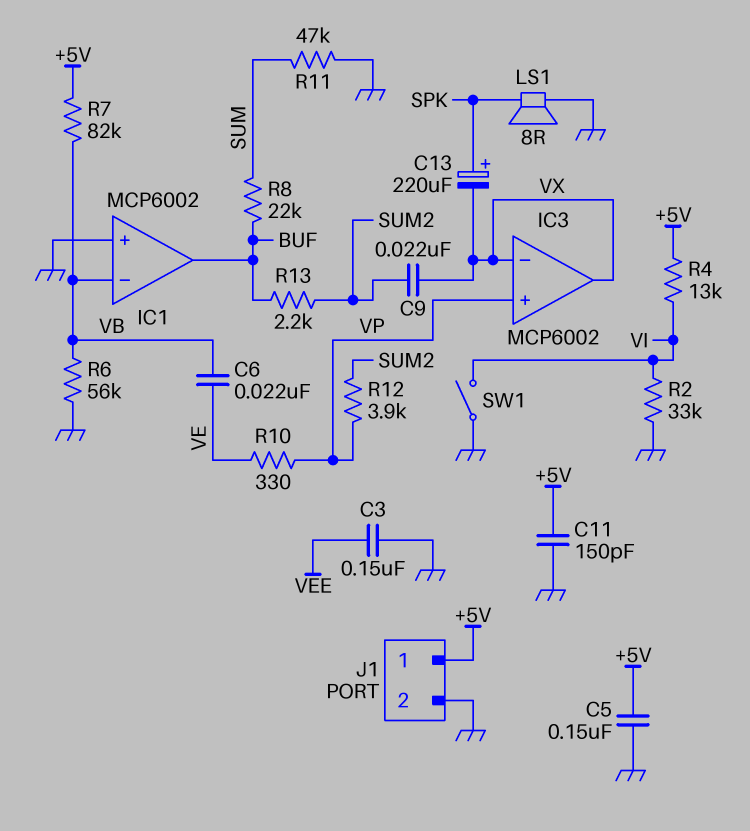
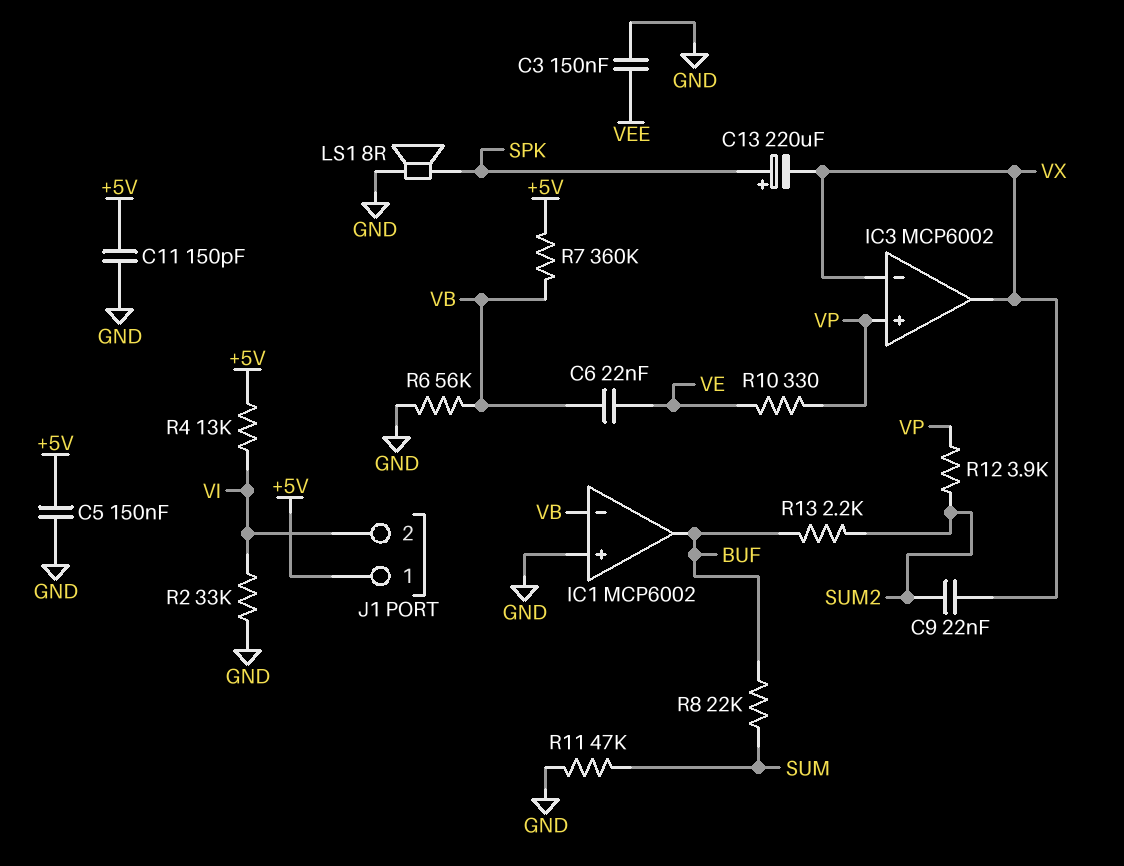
J1 pin 2: GND -> VI
R7: 82k (+5V, VB) -> 360k (+5V, VB)
SW1: switch (GND, VI) -> none

